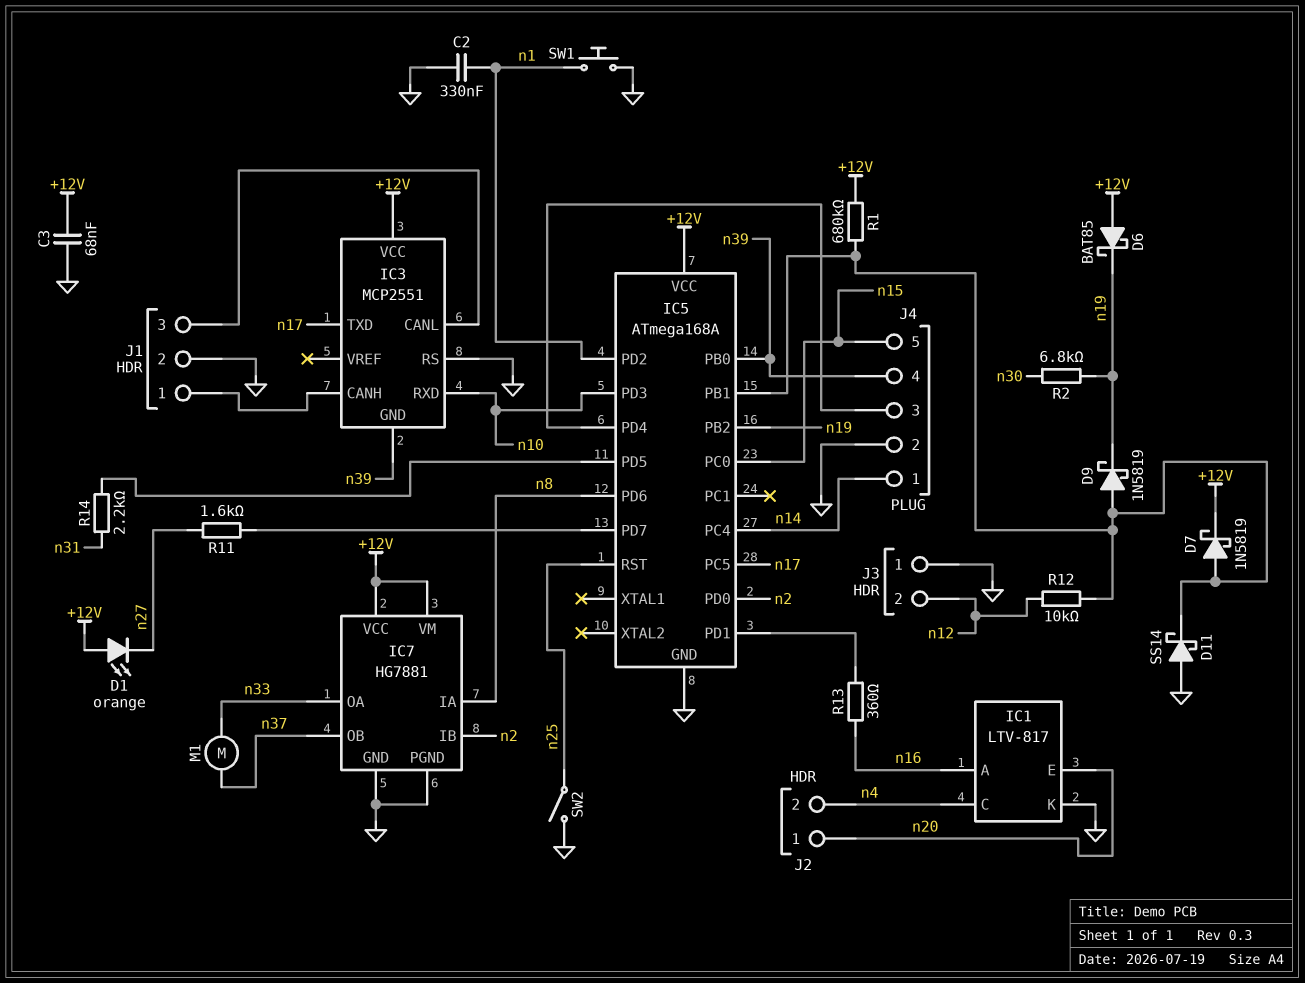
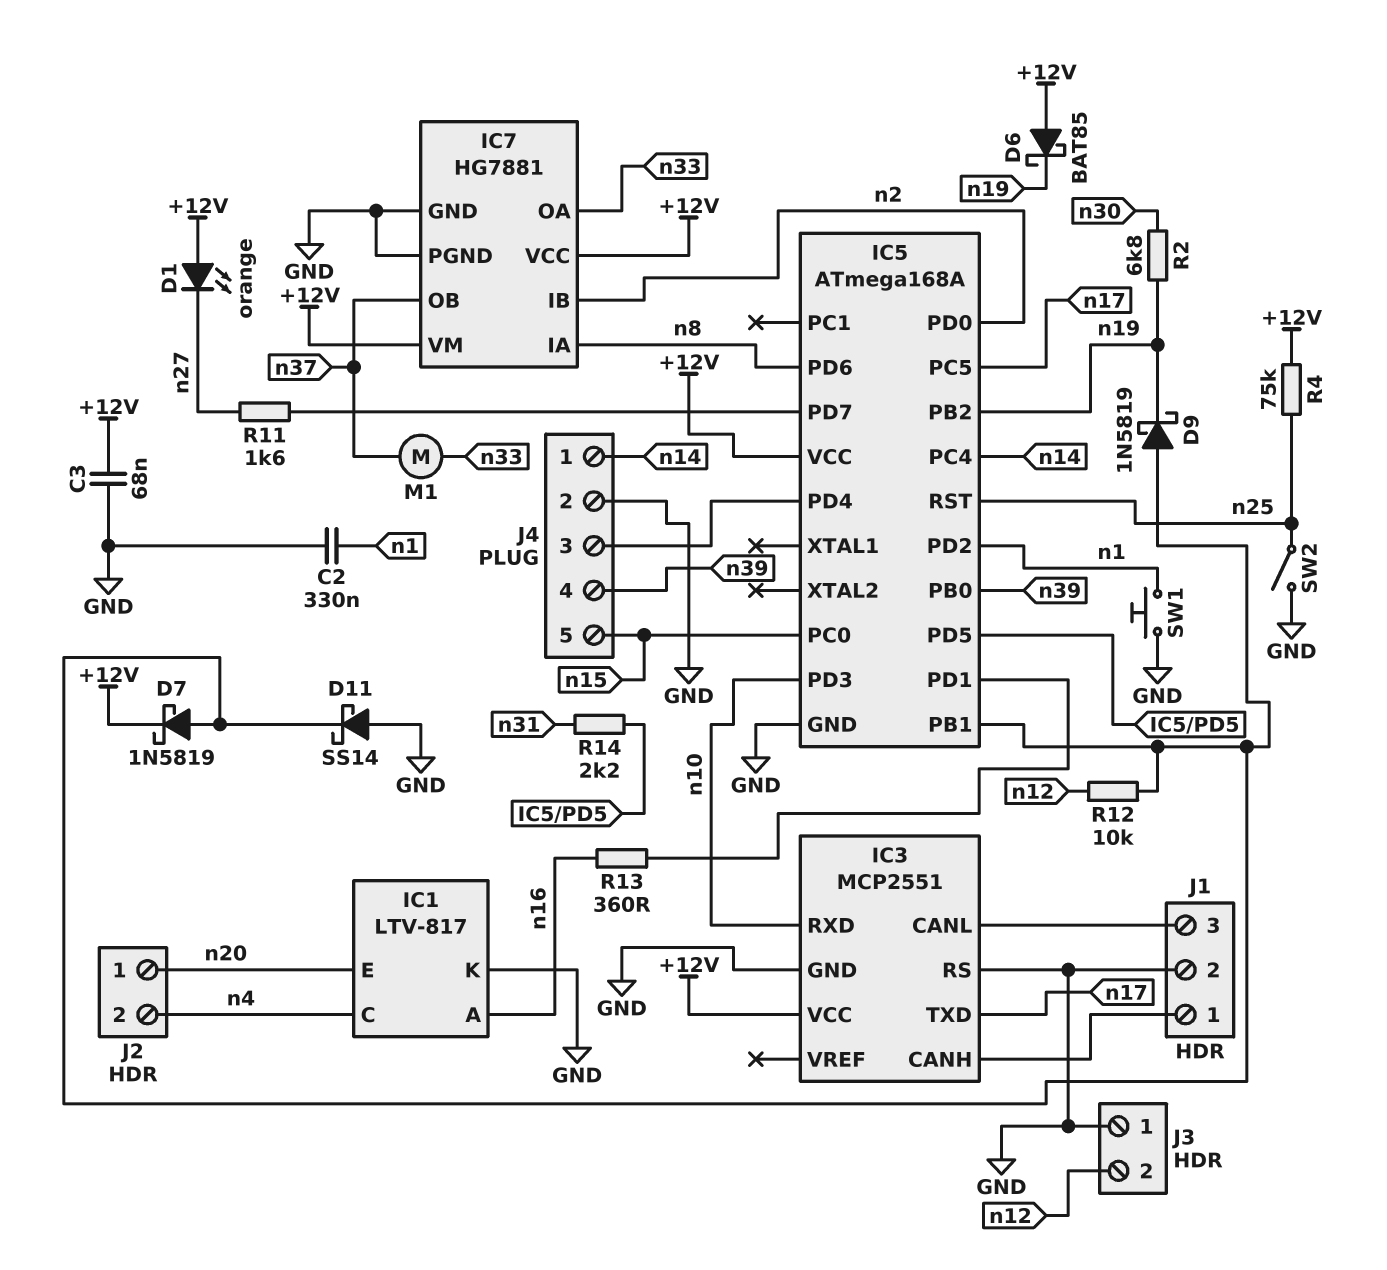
IC3 pin GND: n39 -> GND
R1: 680k (+12V, IC5/PB1) -> none
R4: none -> 75k (+12V, n25)

